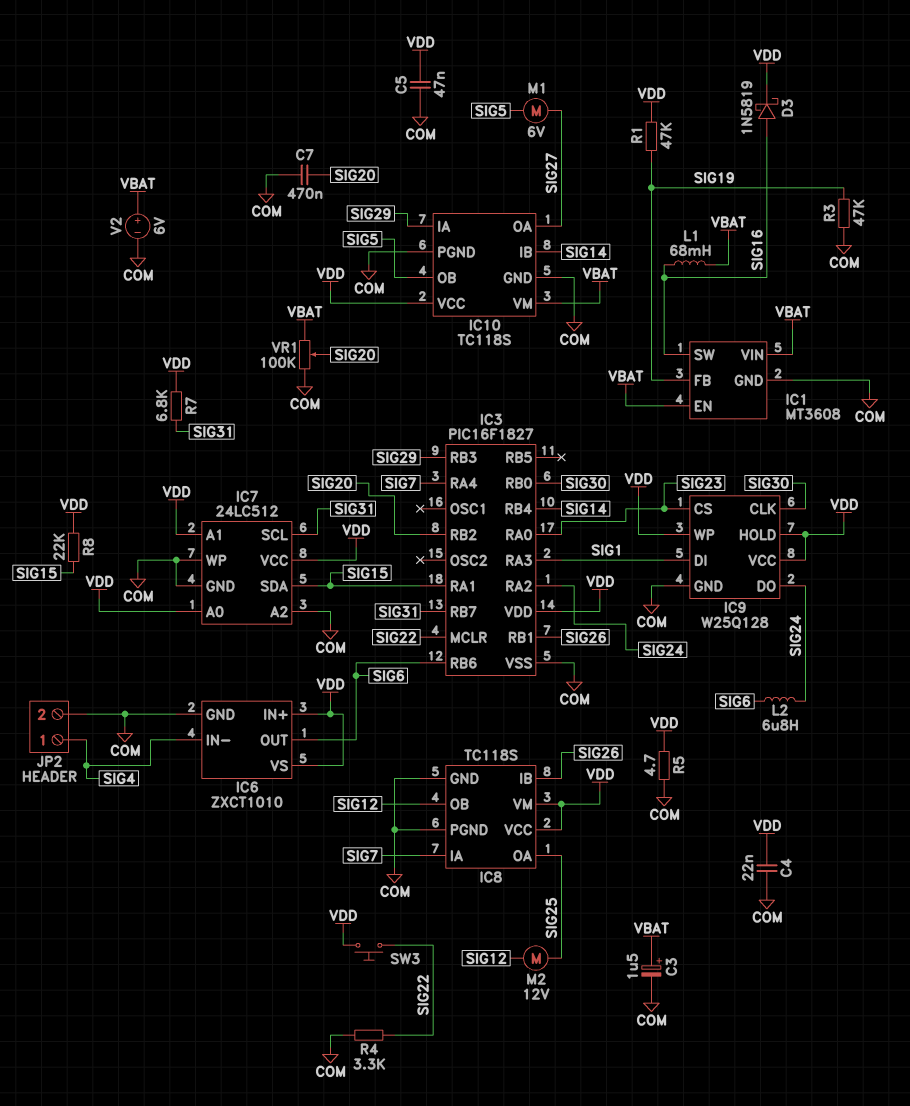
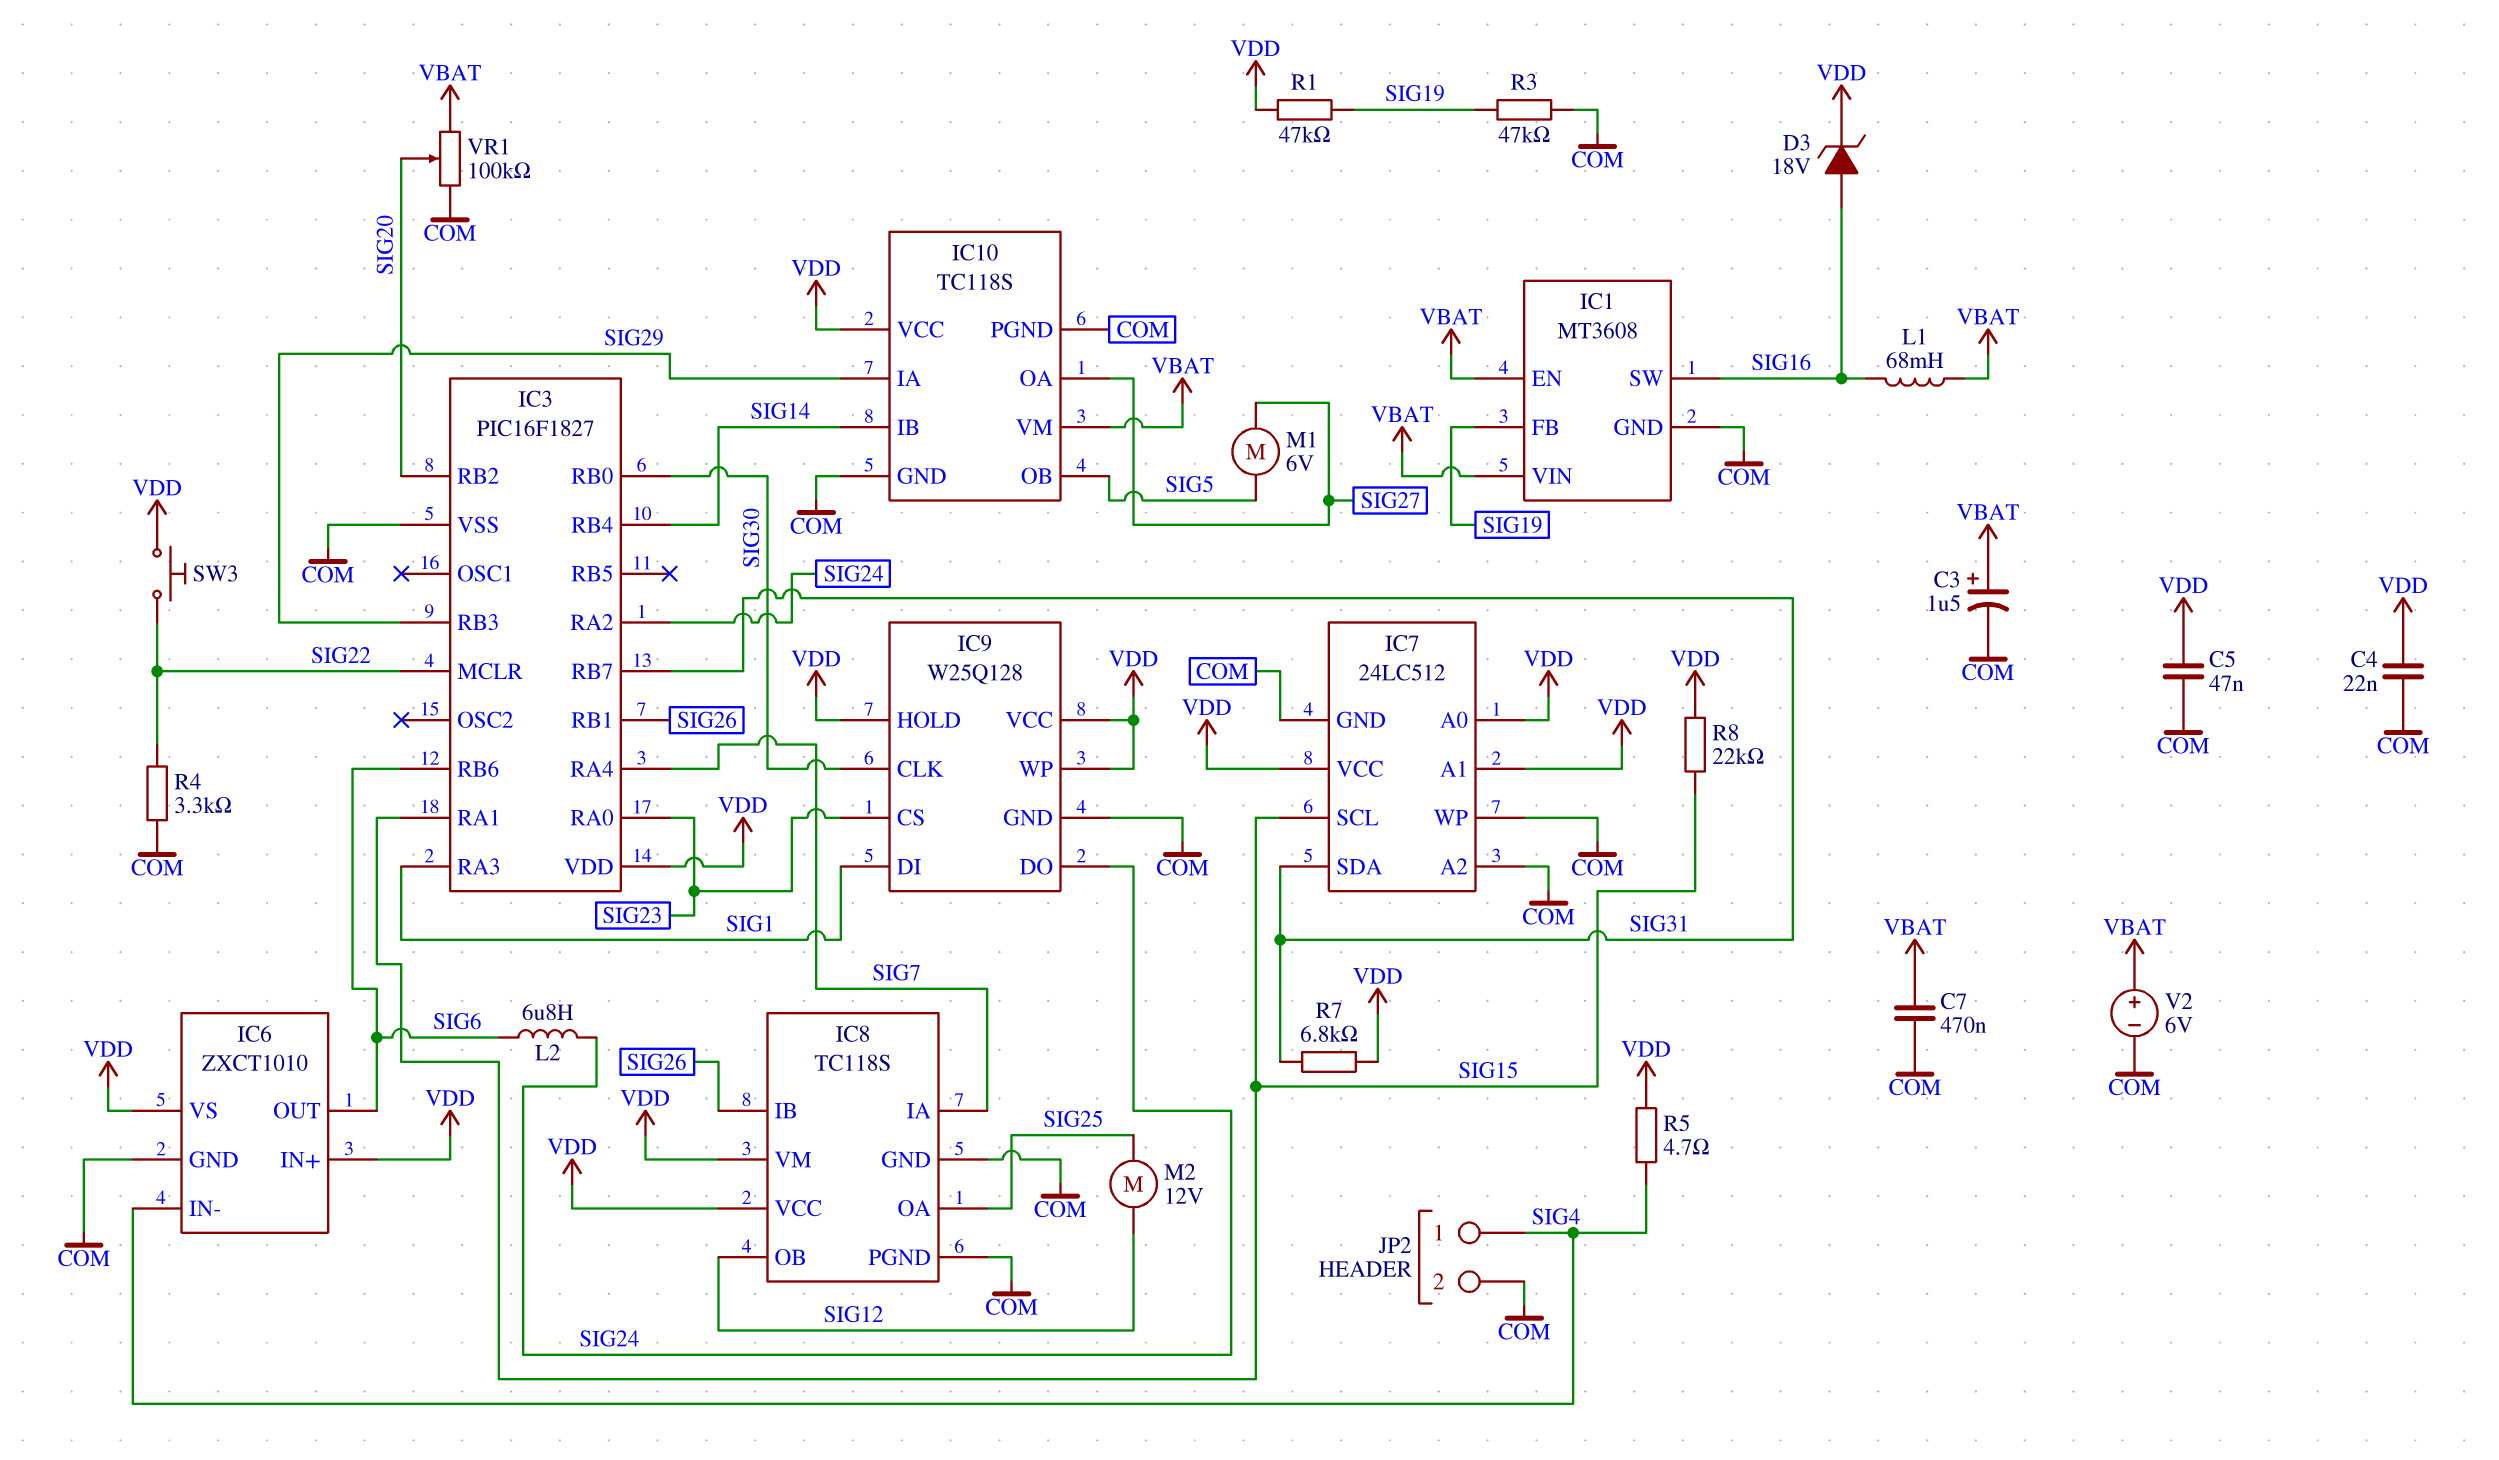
C7: 470nF (COM, SIG20) -> 470nF (COM, VBAT)
D3: schottky 1N5819 (A SIG16, K VDD) -> zener 18V (A SIG16, K VDD)
IC7 pin SCL: SIG31 -> SIG15
IC7 pin SDA: SIG15 -> SIG31
R5: 4.7 (COM, VDD) -> 4.7 (SIG4, VDD)

